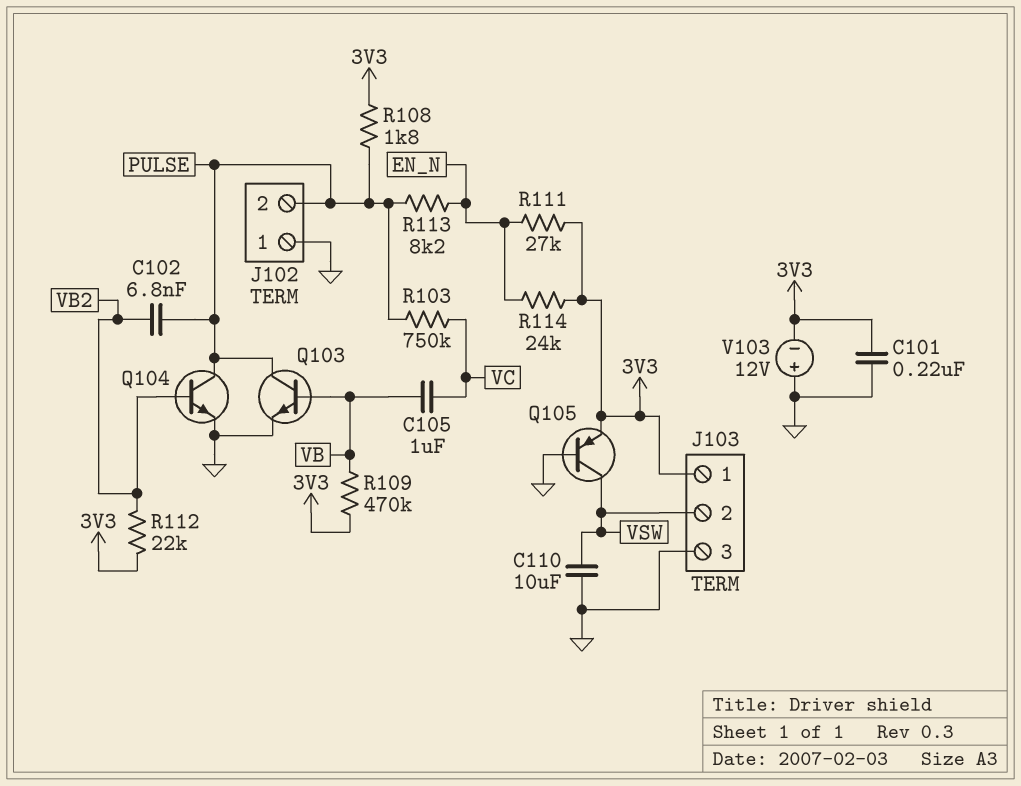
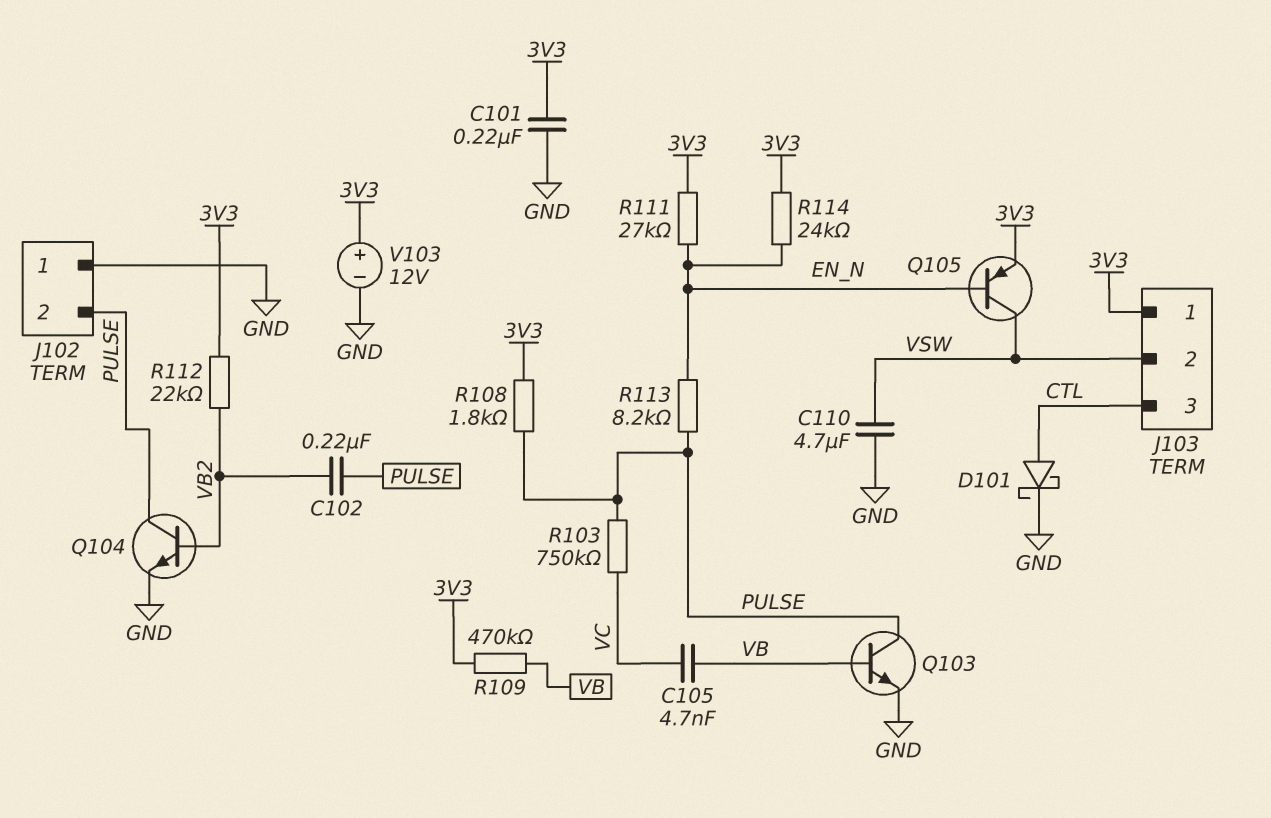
C102: 6.8nF (PULSE, VB2) -> 220nF (PULSE, VB2)
C105: 1uF (VB, VC) -> 4.7nF (VB, VC)
C110: 10uF (GND, VSW) -> 4.7uF (GND, VSW)
D101: none -> schottky (A CTL, K GND)
J103 pin 3: GND -> CTL
Q105: PNP (B GND, C VSW, E 3V3) -> PNP (B EN_N, C VSW, E 3V3)
V103: 12V (plus GND, minus 3V3) -> 12V (plus 3V3, minus GND)

